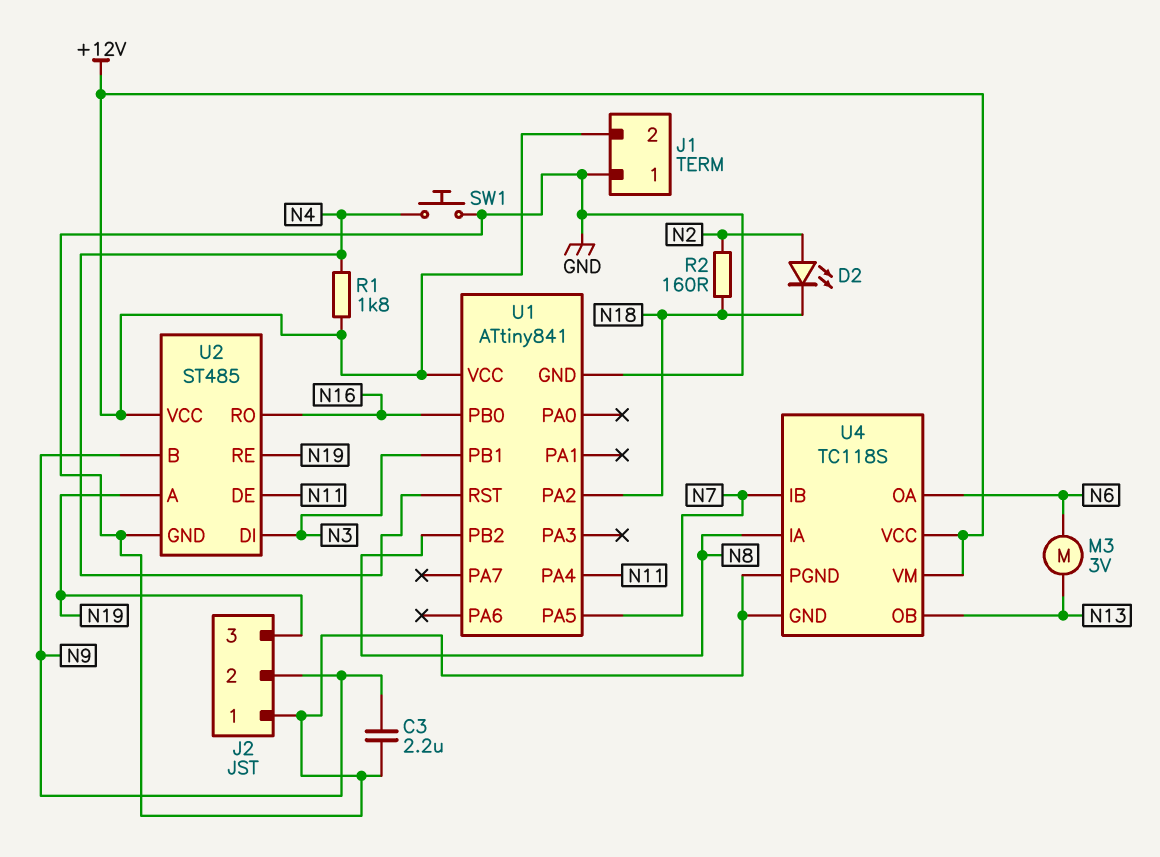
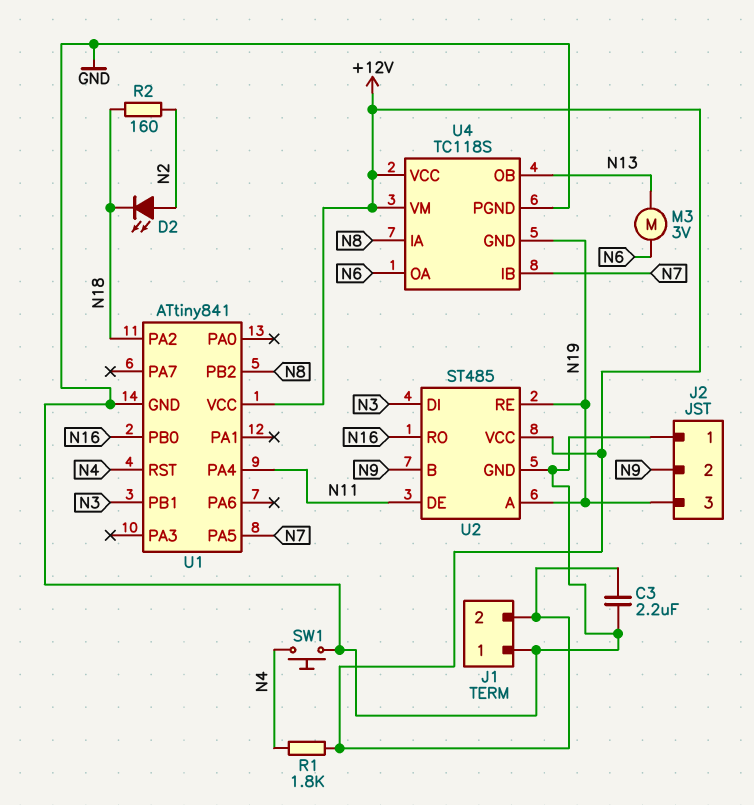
C3: 2.2uF (GND, N9) -> 2.2uF (+12V, GND)
U4 pin GND: GND -> N19

